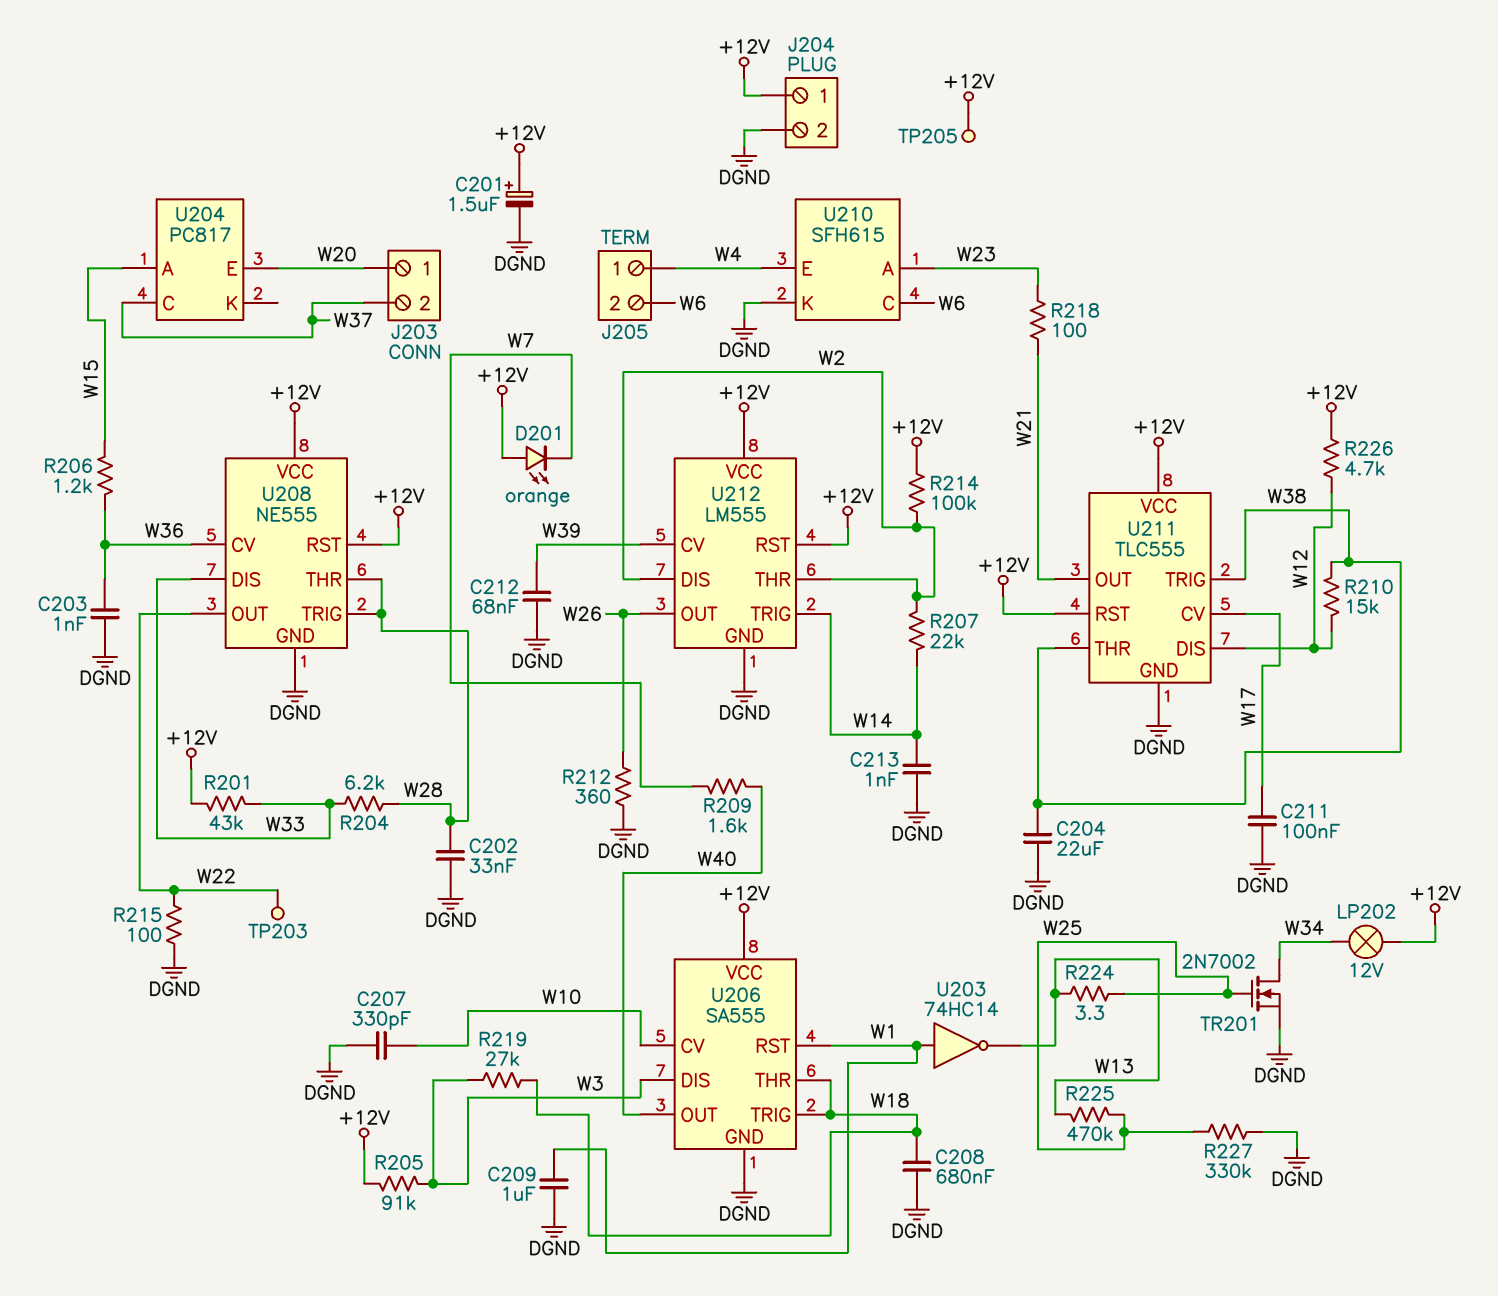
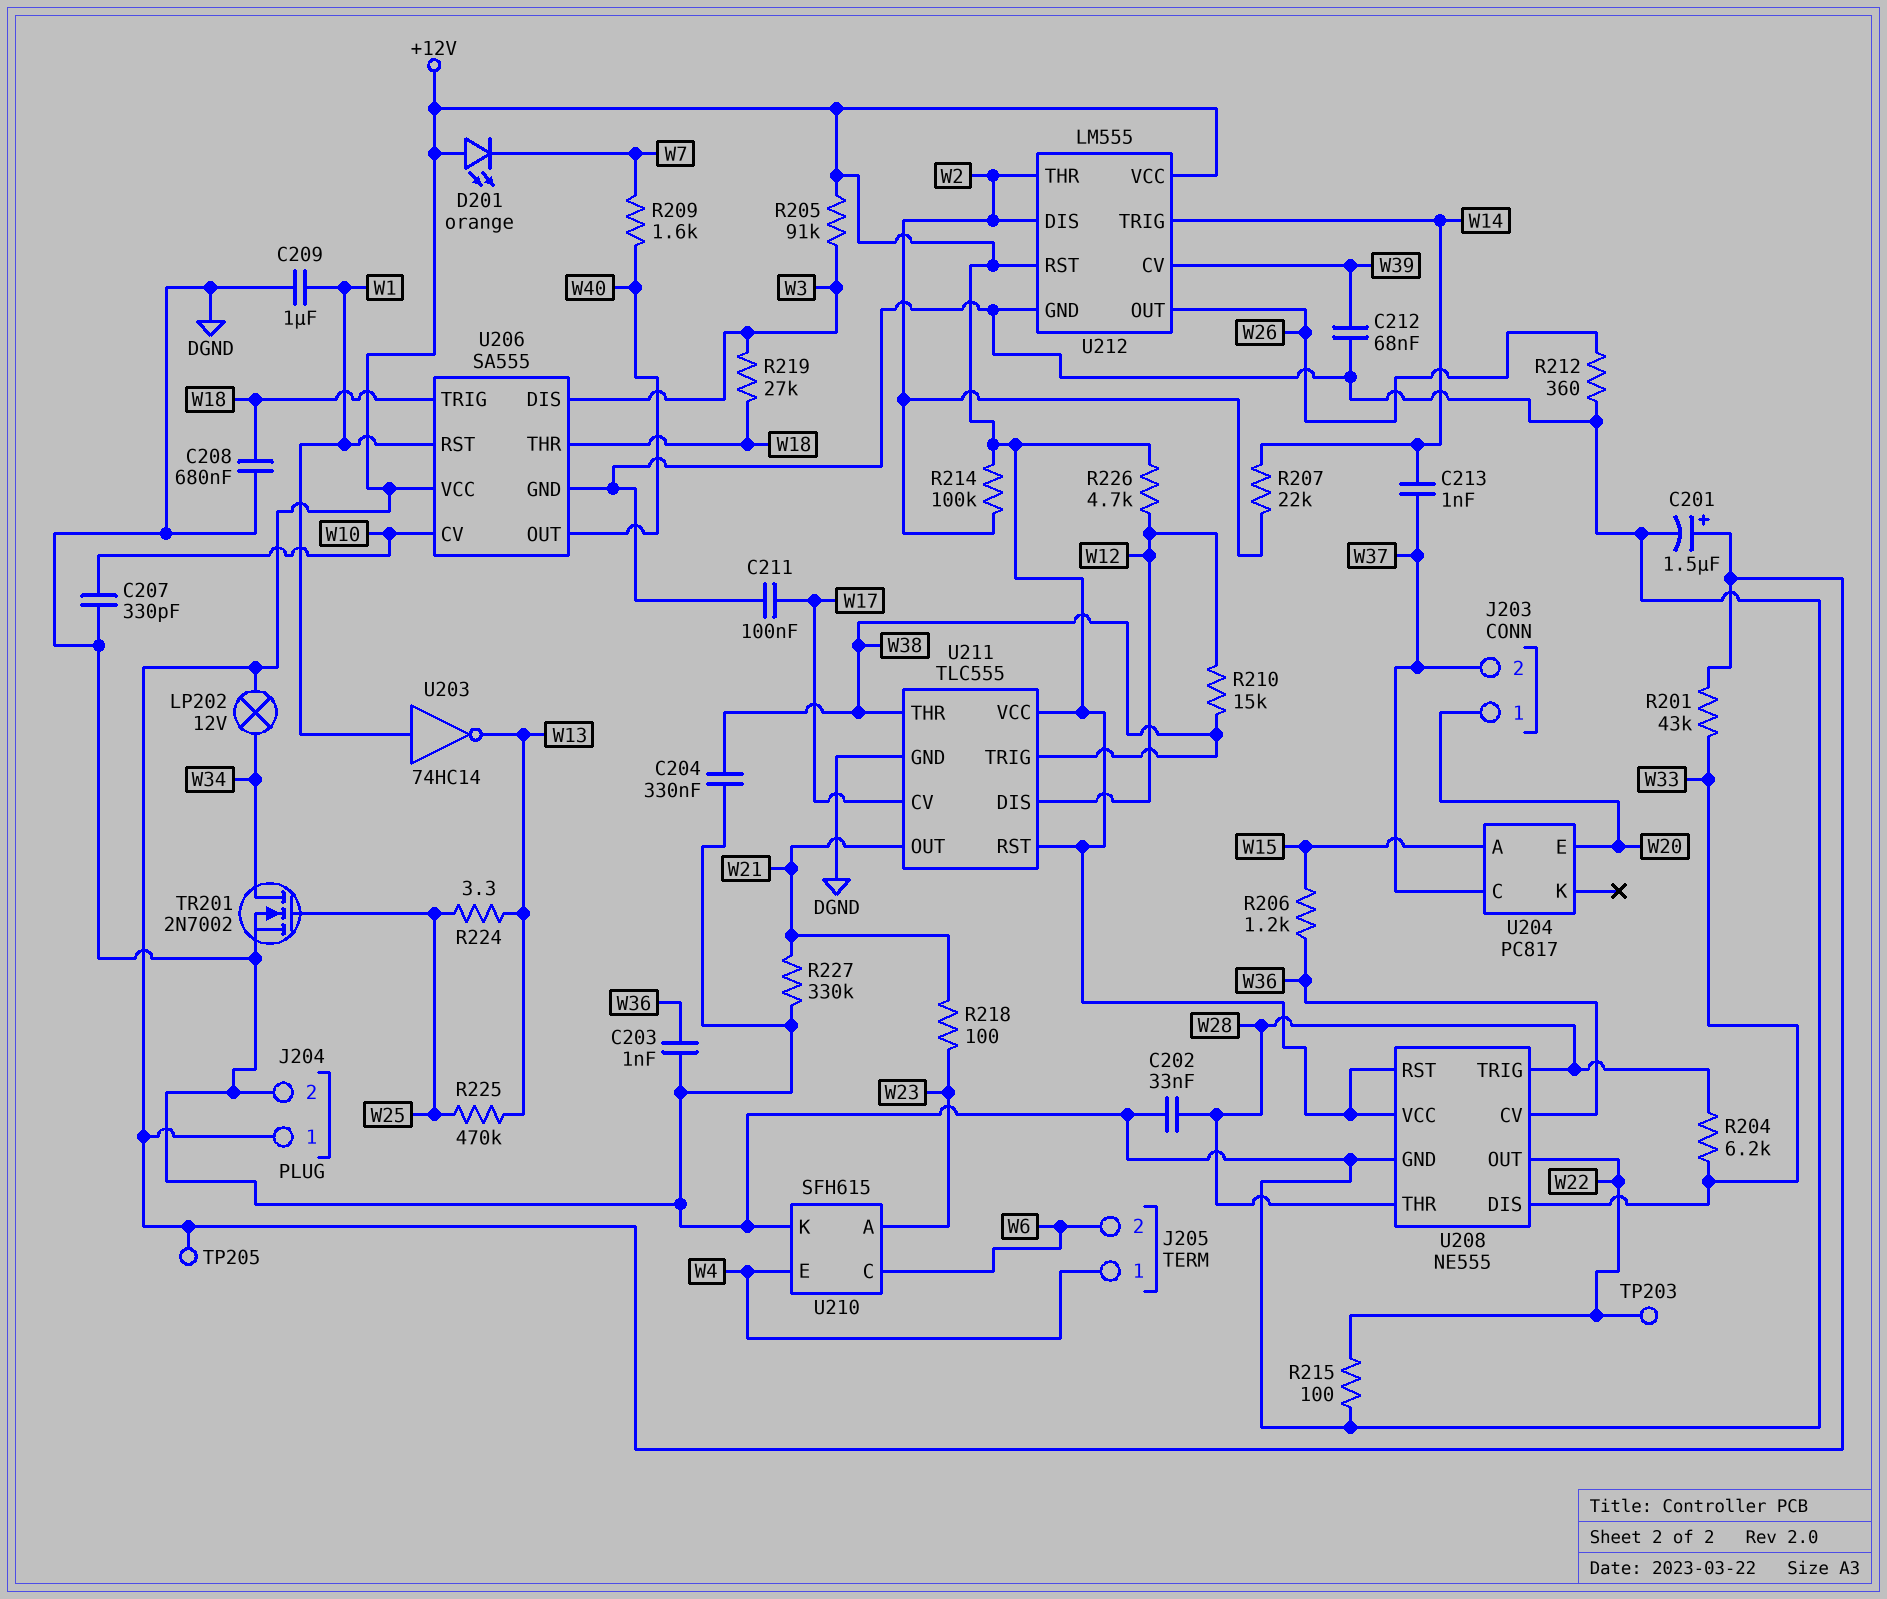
C204: 22uF (DGND, W38) -> 330nF (DGND, W38)
C213: 1nF (DGND, W14) -> 1nF (W14, W37)
R227: 330k (DGND, W25) -> 330k (DGND, W21)

